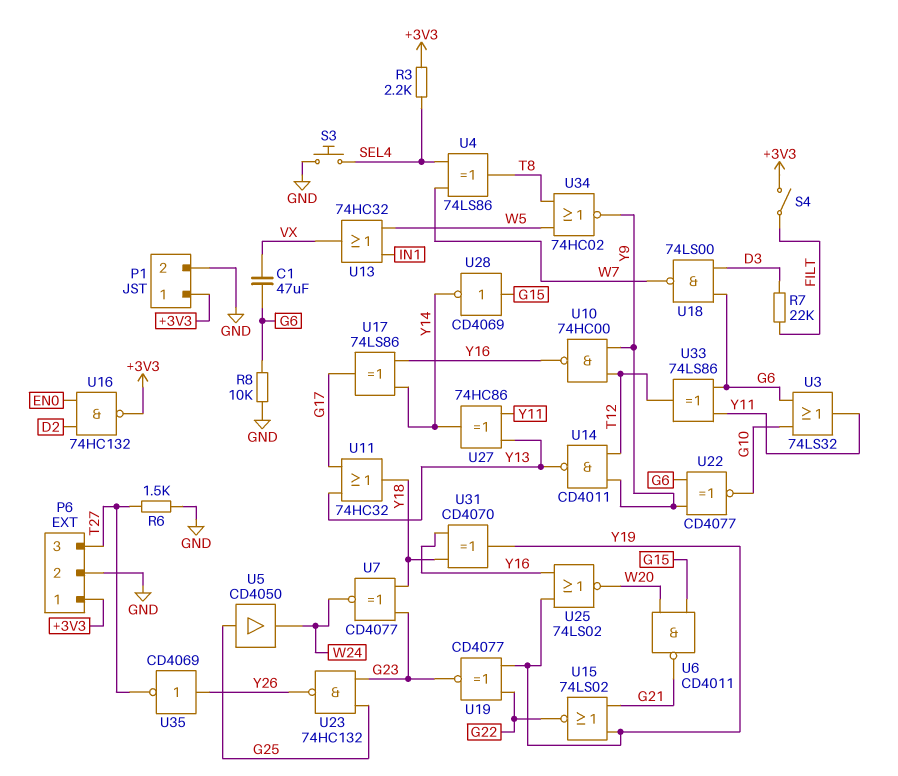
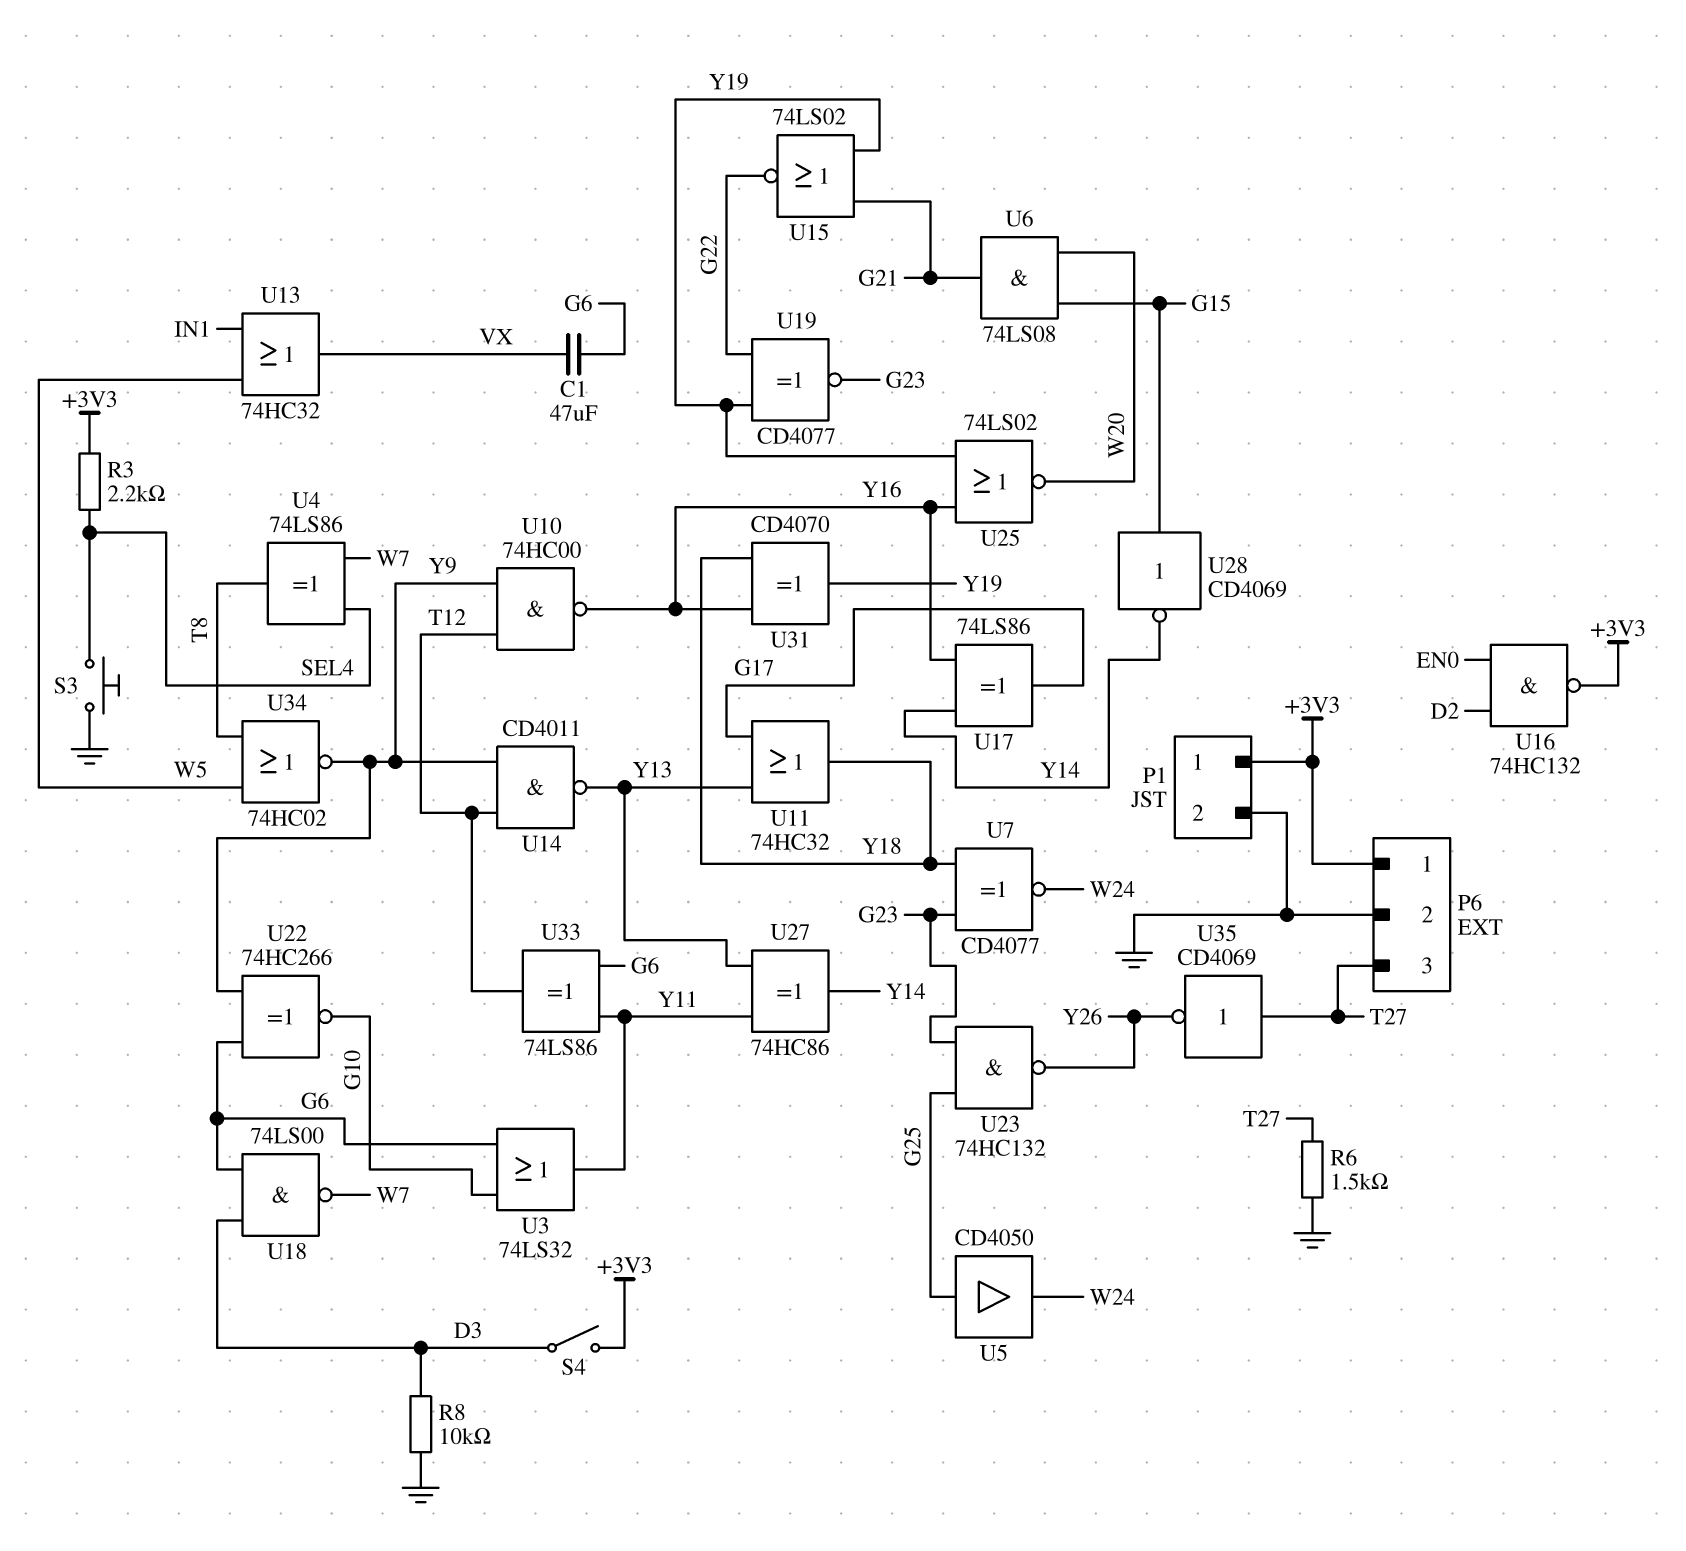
R7: 22k (D3, FILT) -> none
R8: 10k (G6, GND) -> 10k (D3, GND)
S4: switch (+3V3, FILT) -> switch (+3V3, D3)
U6: NAND CD4011 (in G15, in W20, out G21) -> AND 74LS08 (in G15, in W20, out G21)
U22: XNOR CD4077 (in G6, in Y9, out G10) -> XNOR 74HC266 (in G6, in Y9, out G10)
U35: NOT CD4069 (in Y26, out T27) -> NOT CD4069 (in T27, out Y26)

